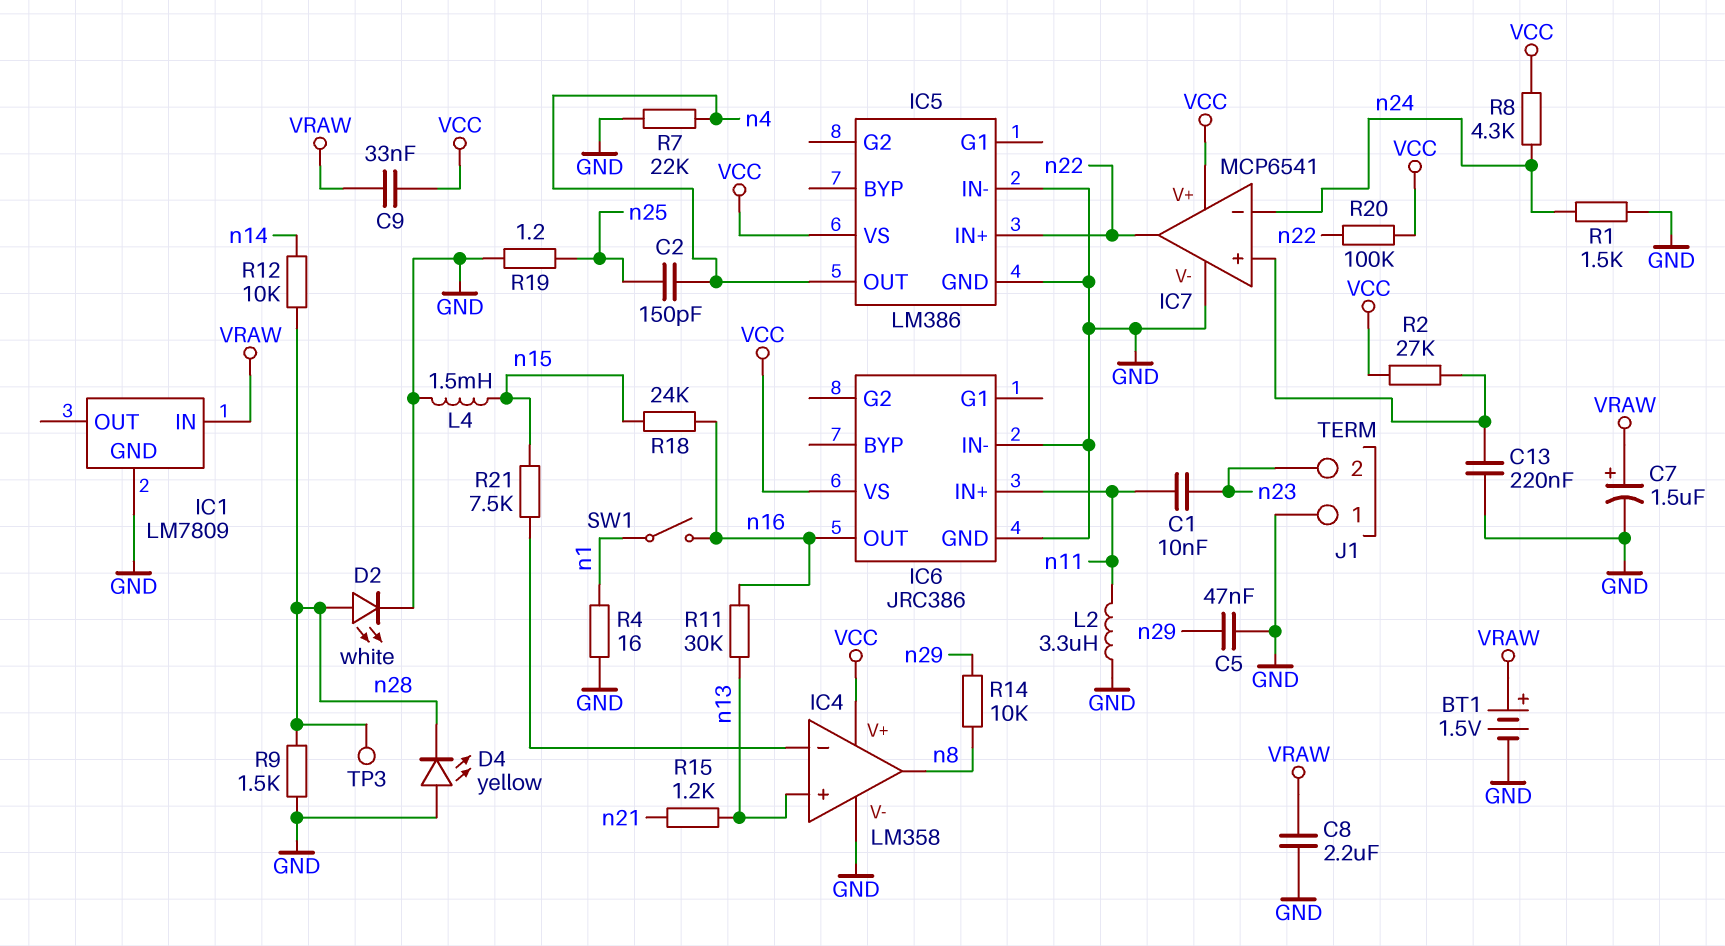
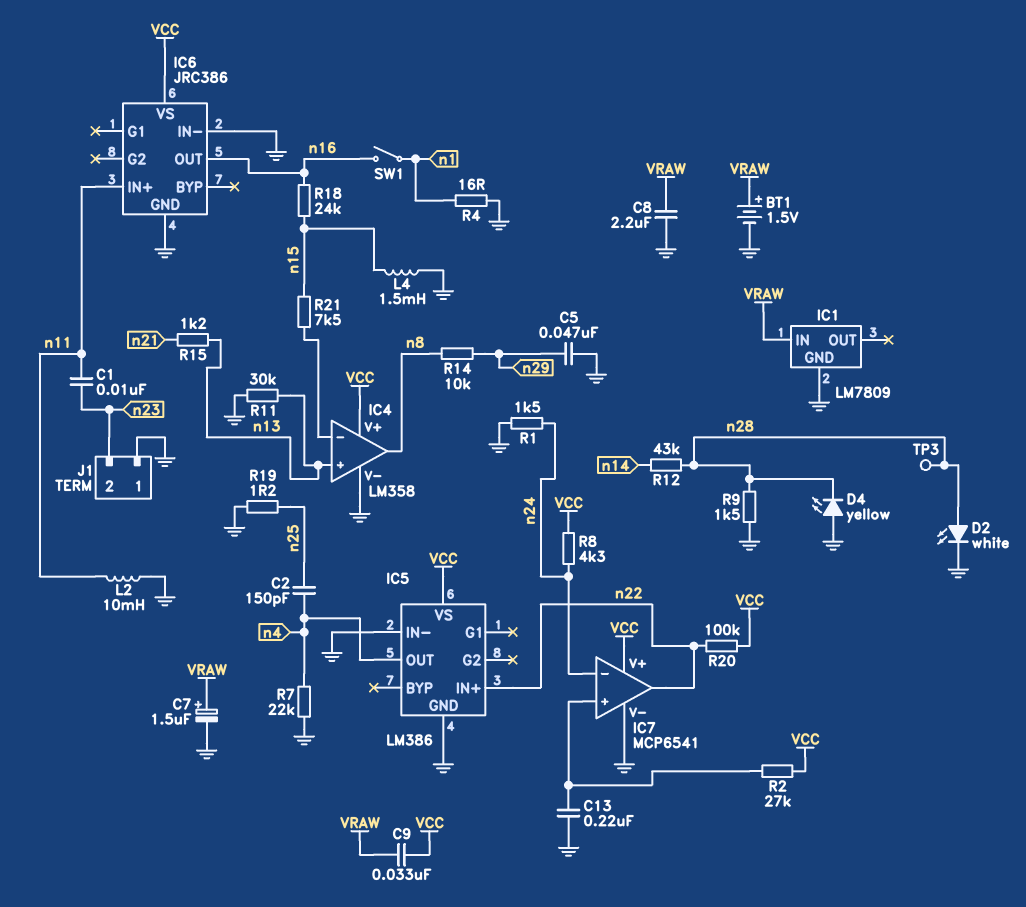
L2: 3.3uH (GND, n11) -> 10mH (GND, n11)
R11: 30k (n13, n16) -> 30k (GND, n13)
R12: 10k (n14, n28) -> 43k (n14, n28)

